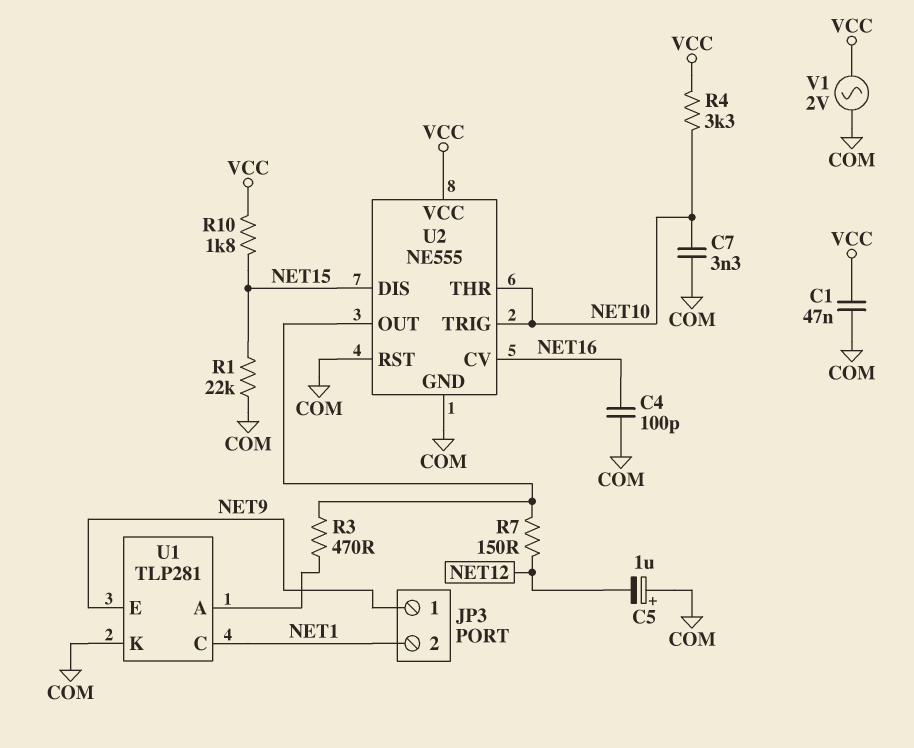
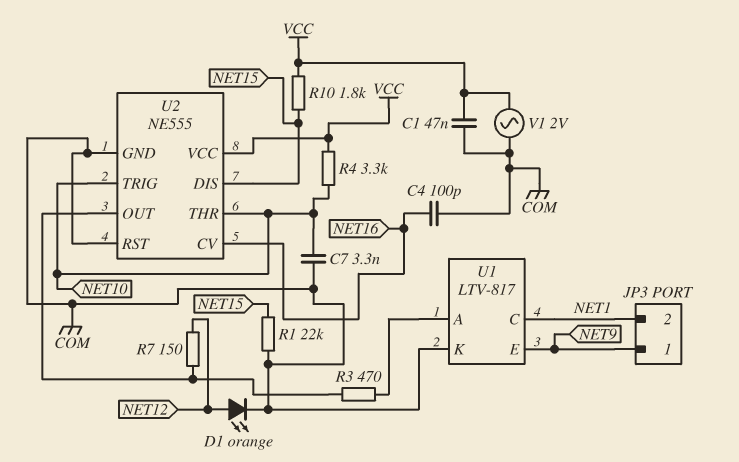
C5: 1uF (plus COM, minus NET12) -> none
D1: none -> LED orange (A NET12, K COM)
U1: TLP281 -> LTV-817

